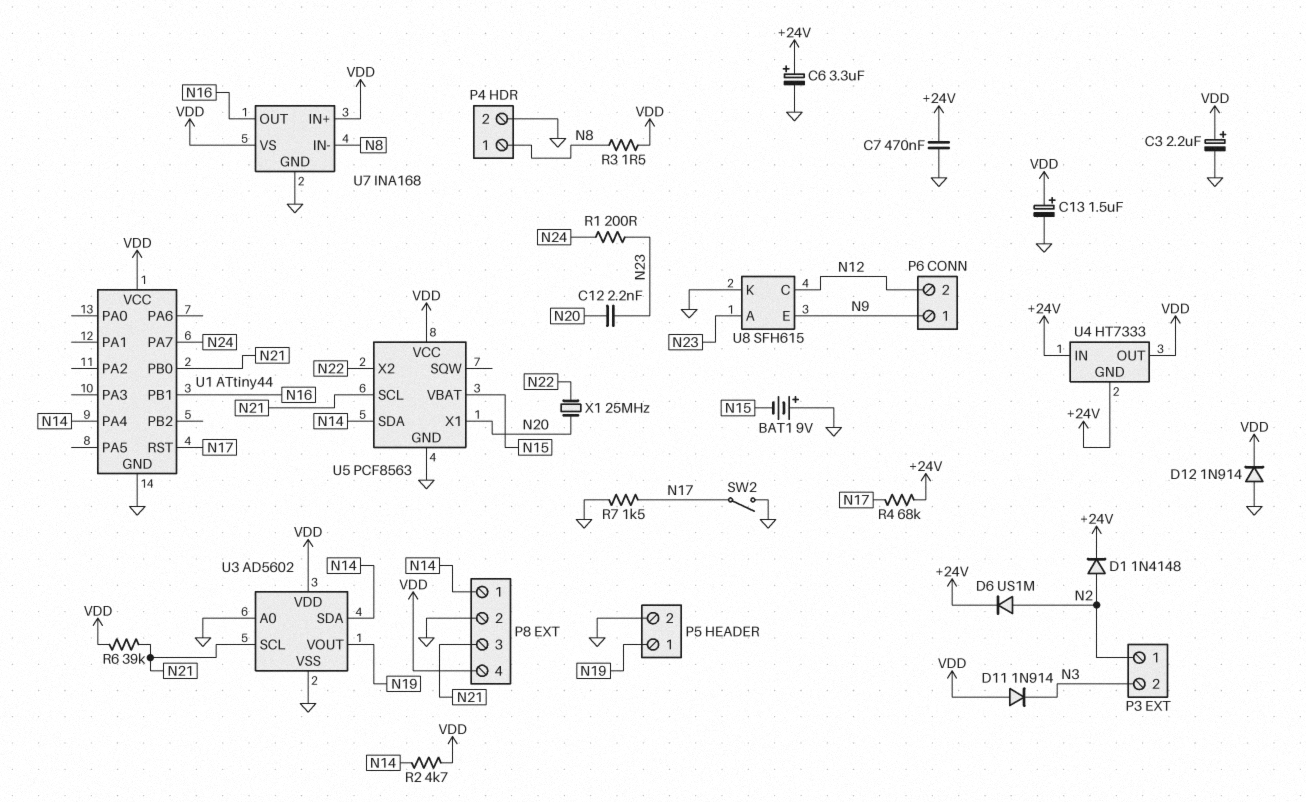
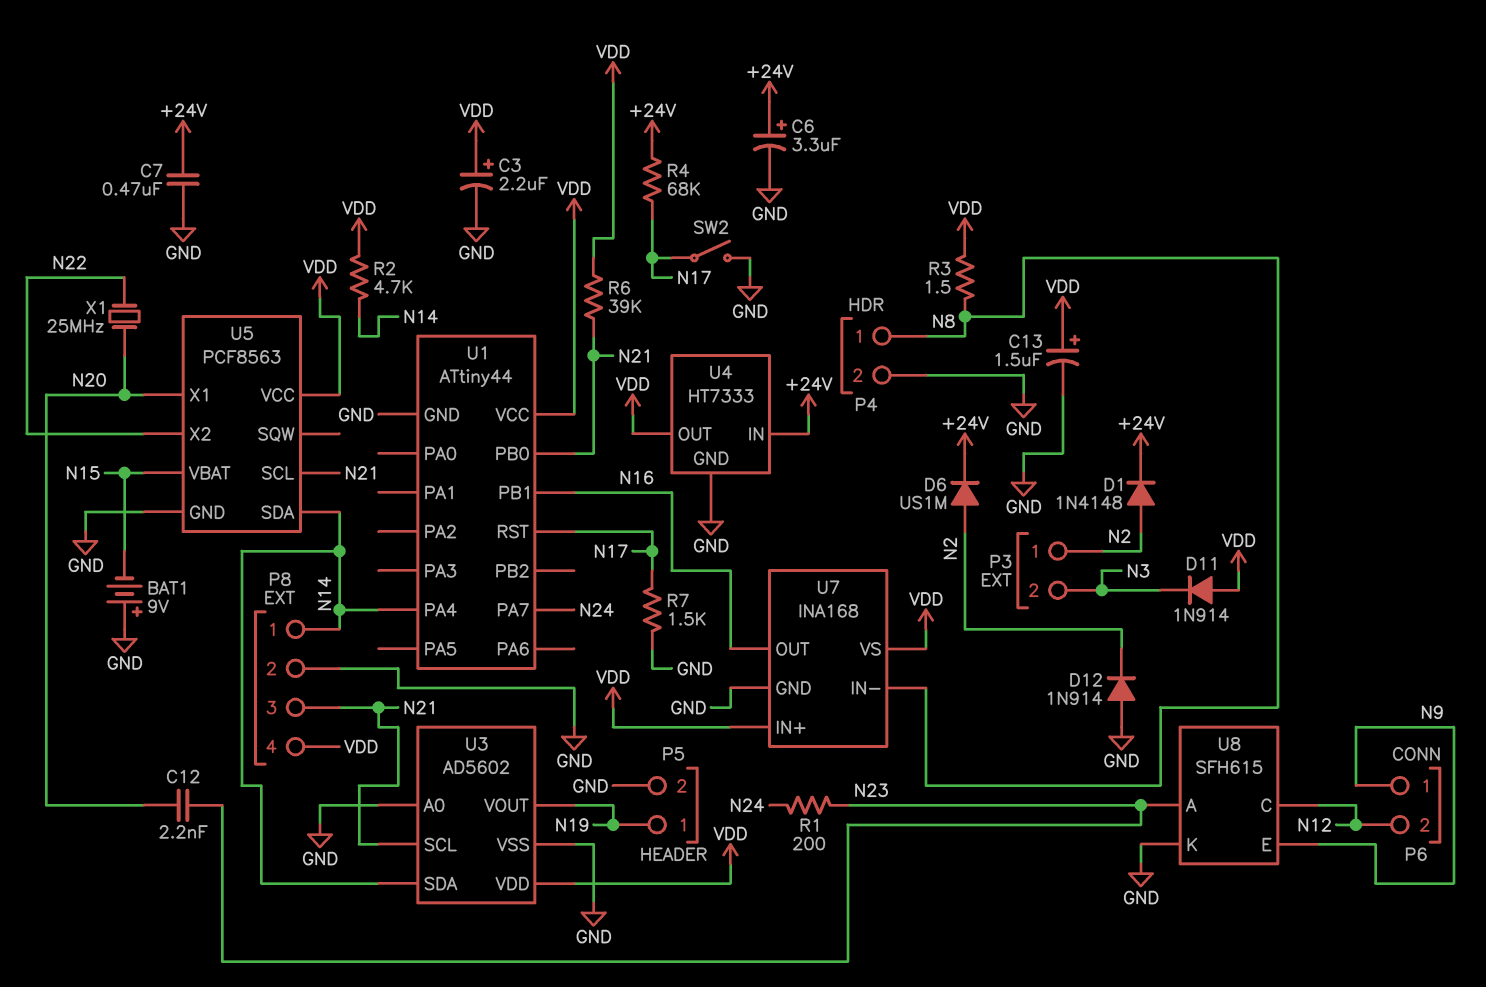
D12: diode 1N914 (A GND, K VDD) -> diode 1N914 (A GND, K N2)
U4 pin GND: +24V -> GND

